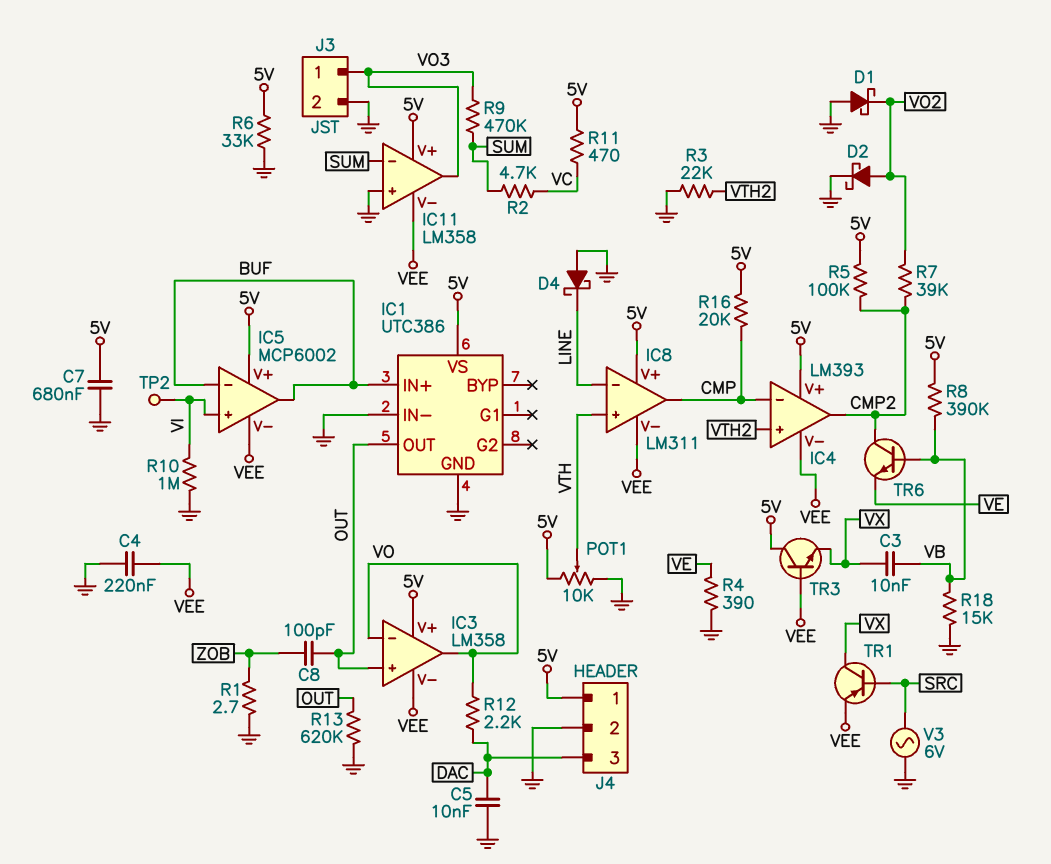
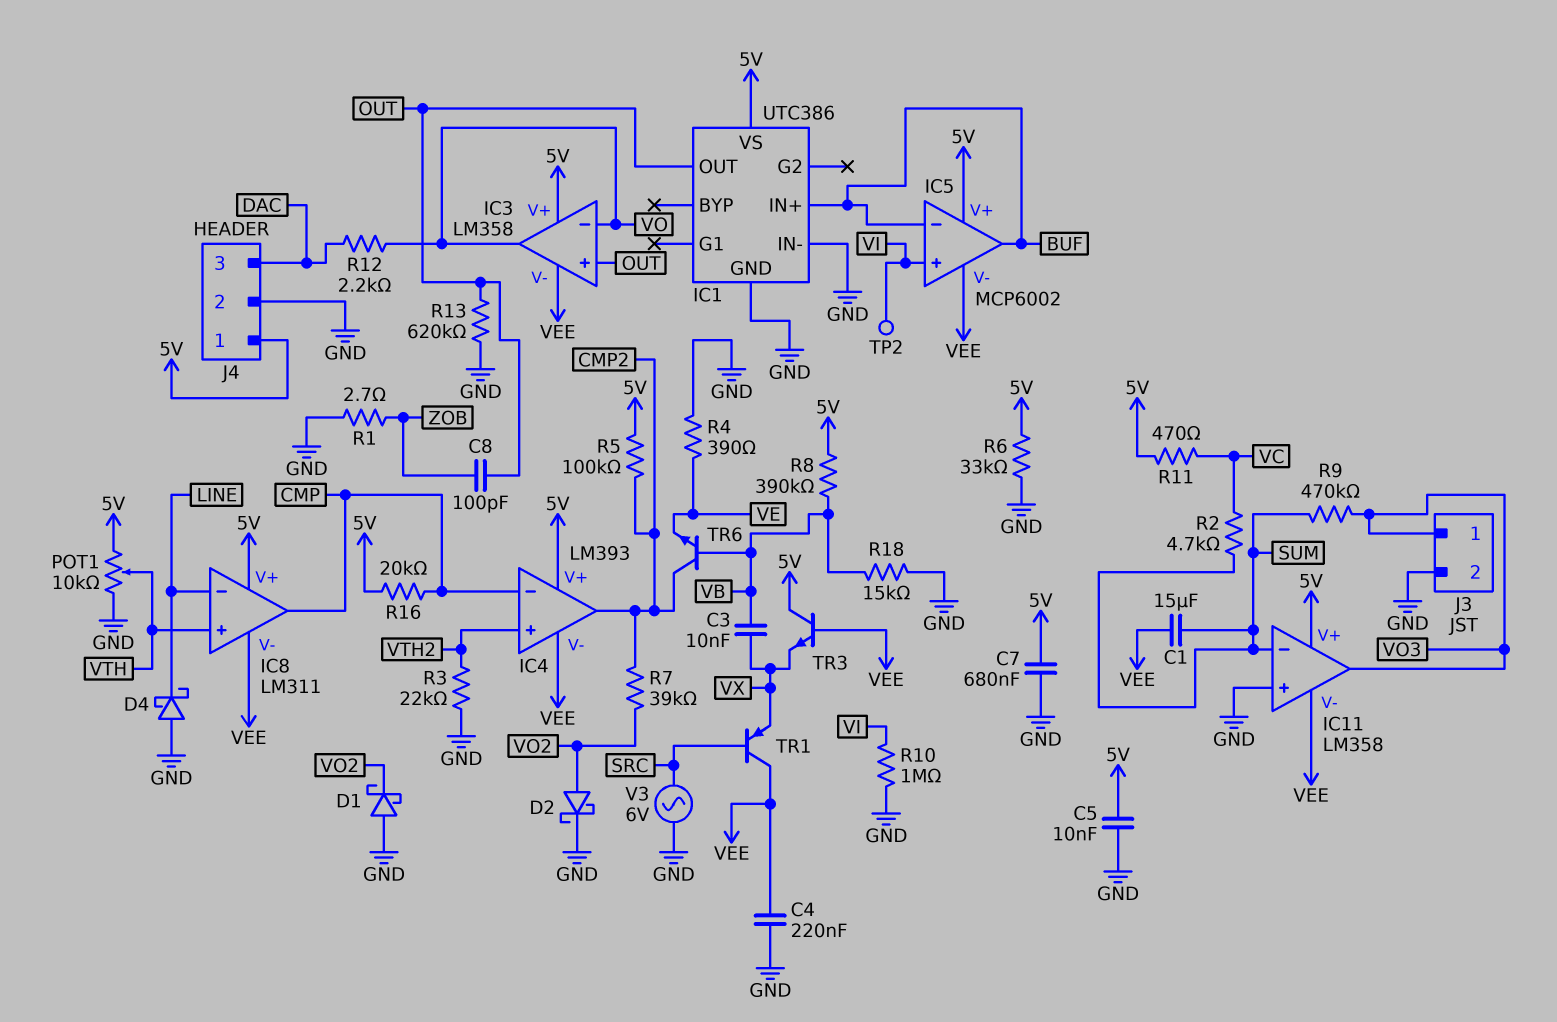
C1: none -> 15uF (SUM, VEE)
C5: 10nF (DAC, GND) -> 10nF (5V, GND)
TR1: PNP (B SRC, C VX, E VEE) -> PNP (B SRC, C VEE, E VX)

